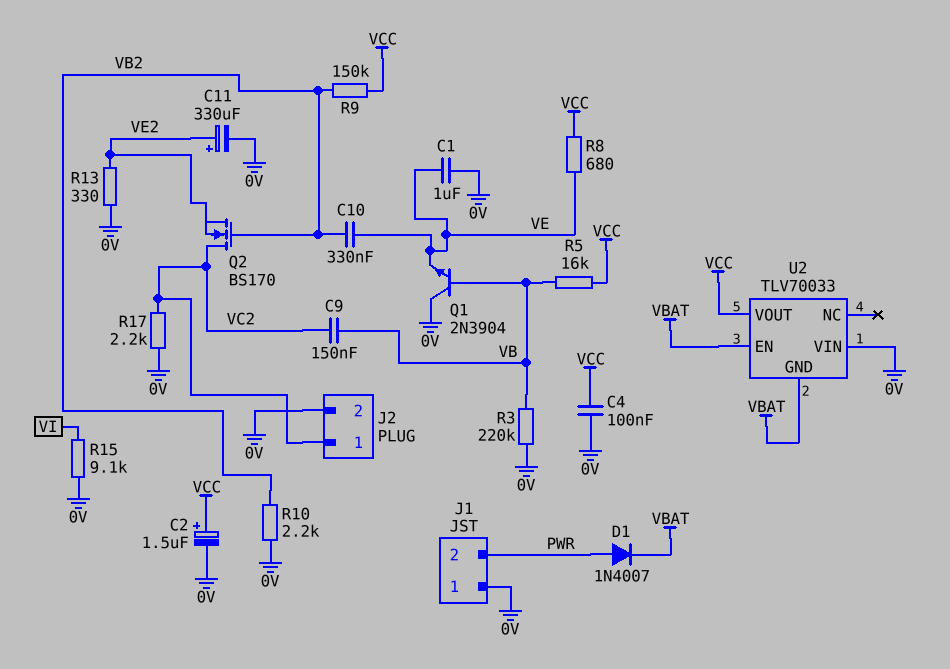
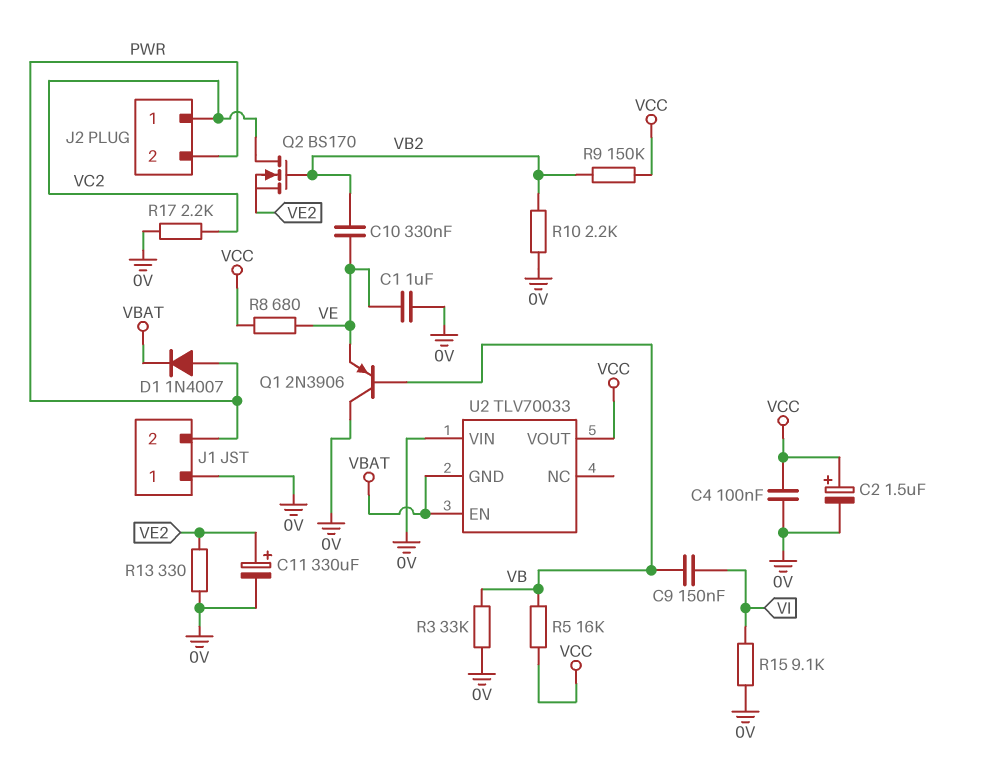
C9: 150nF (VB, VC2) -> 150nF (VB, VI)
J2 pin 2: 0V -> PWR
Q1: NPN 2N3904 (B VB, C 0V, E VE) -> PNP 2N3906 (B VB, C 0V, E VE)
R3: 220k (0V, VB) -> 33k (0V, VB)

